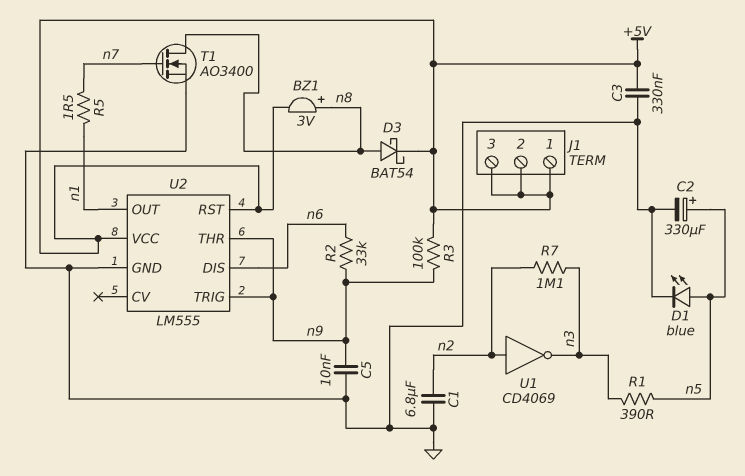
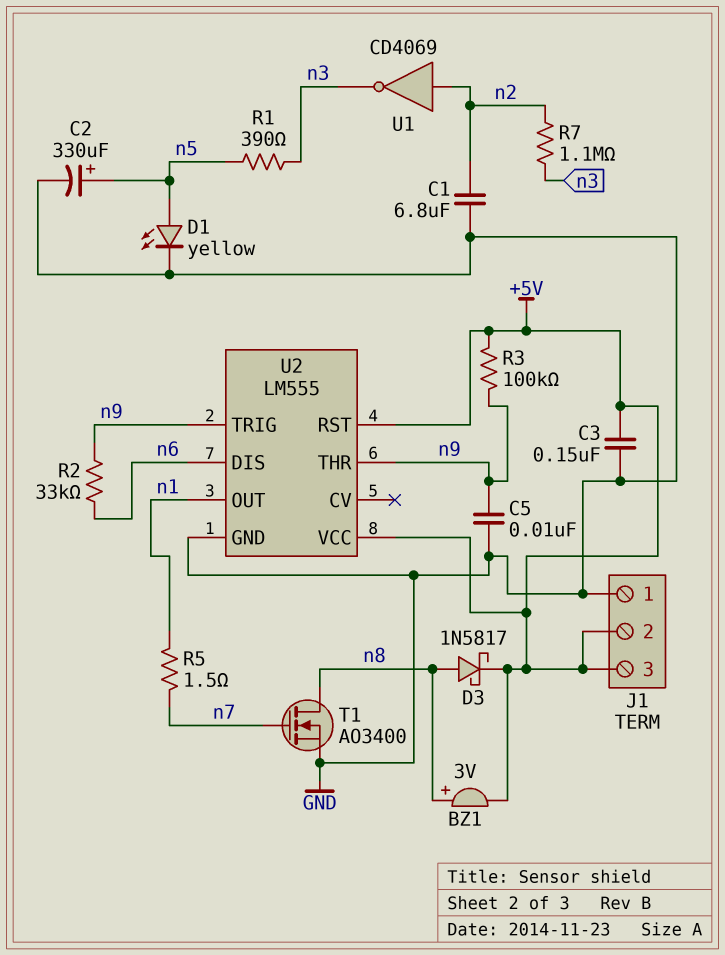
C3: 330nF (+5V, GND) -> 150nF (+5V, GND)
D1: LED blue (A n5, K GND) -> LED yellow (A n5, K GND)
D3: schottky BAT54 (A n8, K +5V) -> schottky 1N5817 (A n8, K +5V)
J1 pin 1: +5V -> GND

